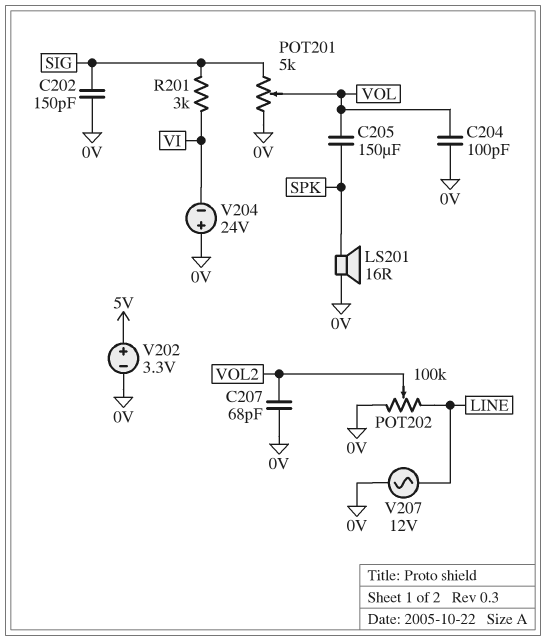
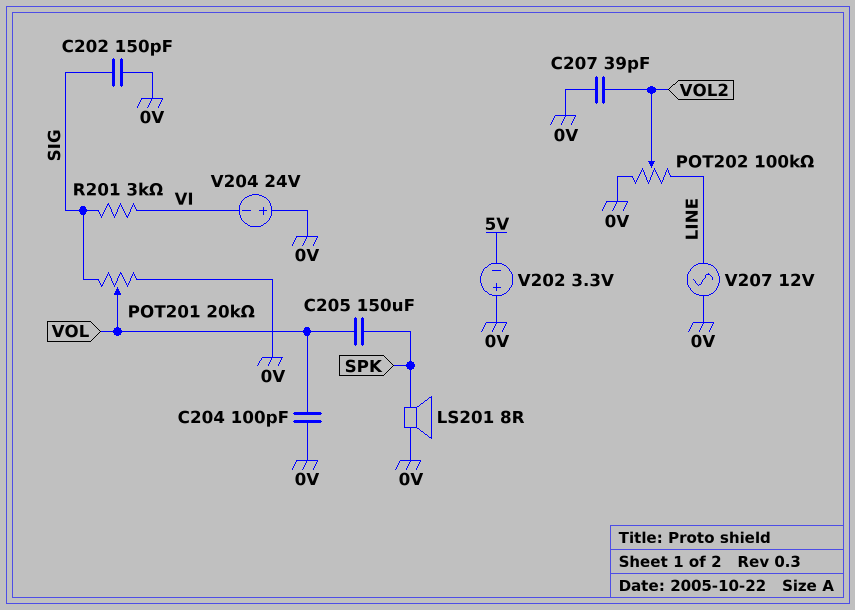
C207: 68pF (0V, VOL2) -> 39pF (0V, VOL2)
LS201: speaker 16R (0V, SPK) -> speaker 8R (0V, SPK)
POT201: 5k (0V, SIG, wiper VOL) -> 20k (0V, SIG, wiper VOL)
V202: 3.3V (plus 5V, minus 0V) -> 3.3V (plus 0V, minus 5V)

